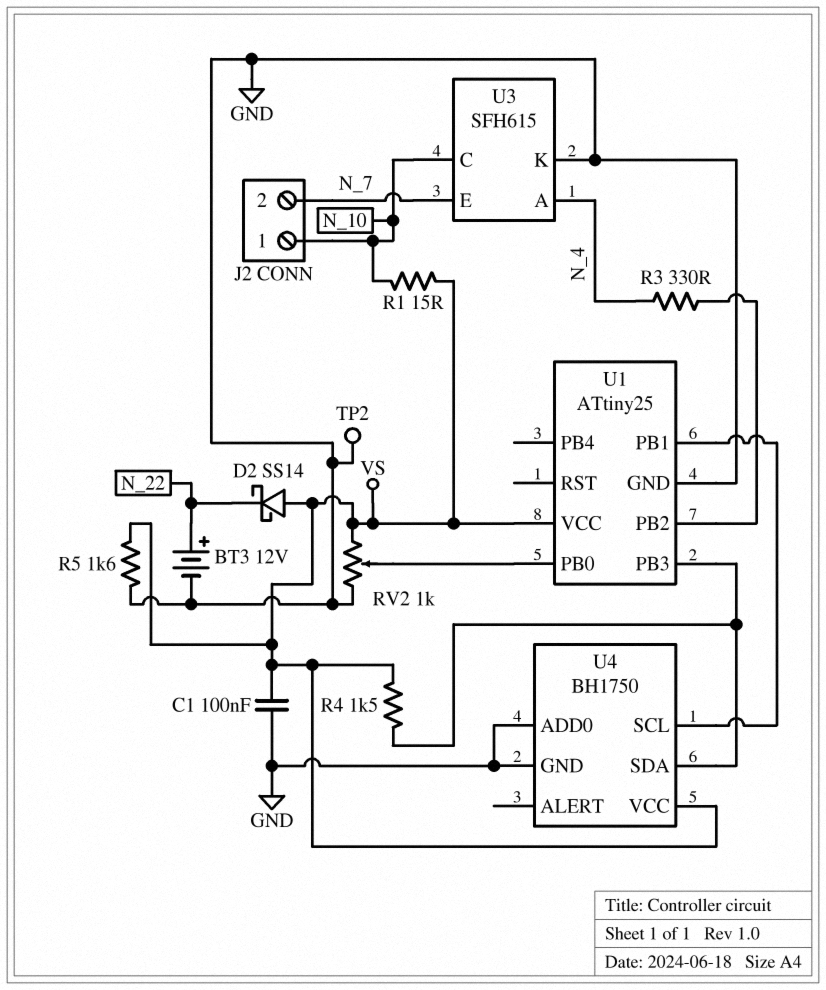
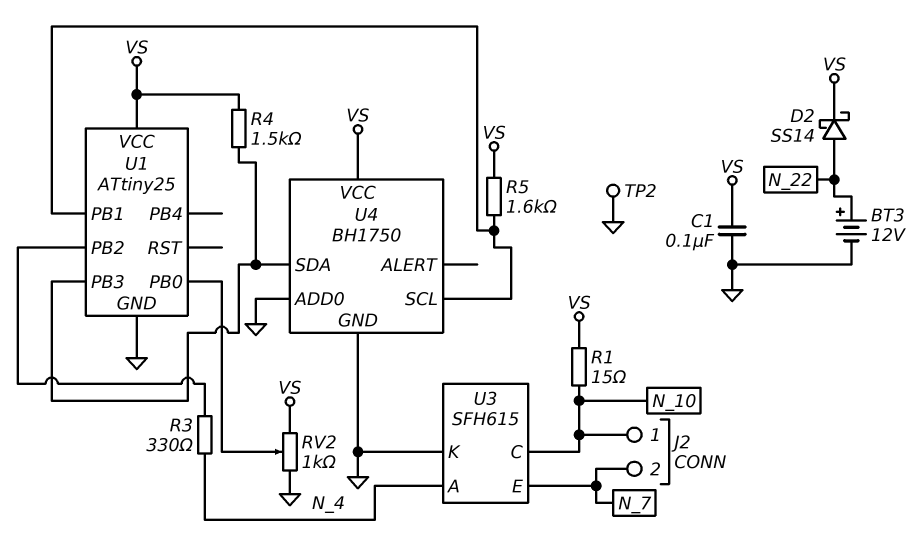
D2: schottky SS14 (A VS, K N_22) -> schottky SS14 (A N_22, K VS)
R5: 1.6k (GND, VS) -> 1.6k (U1/PB1, VS)

